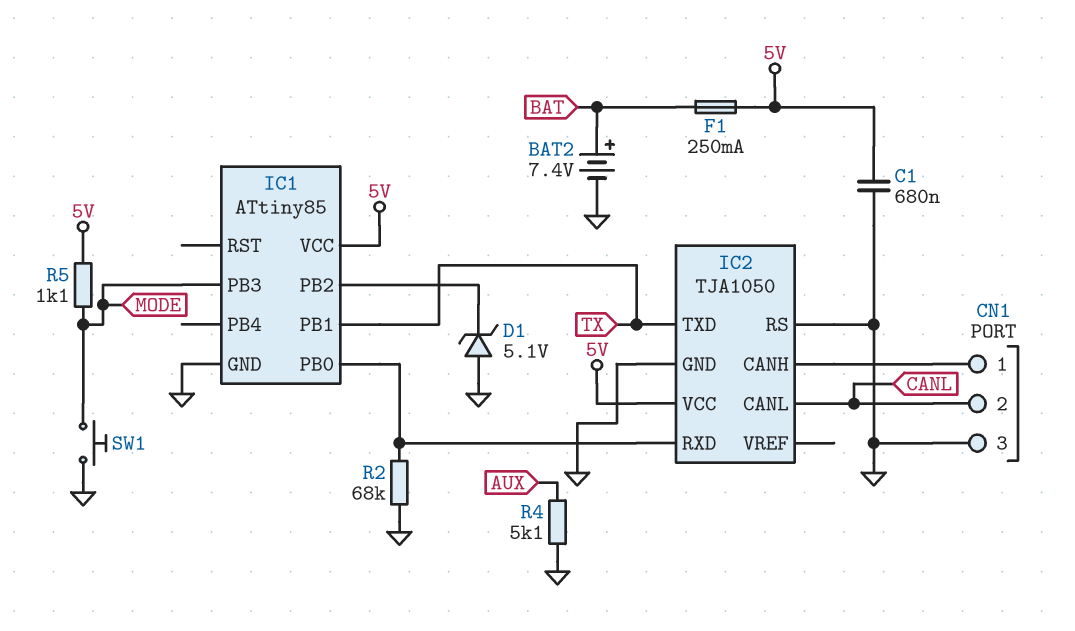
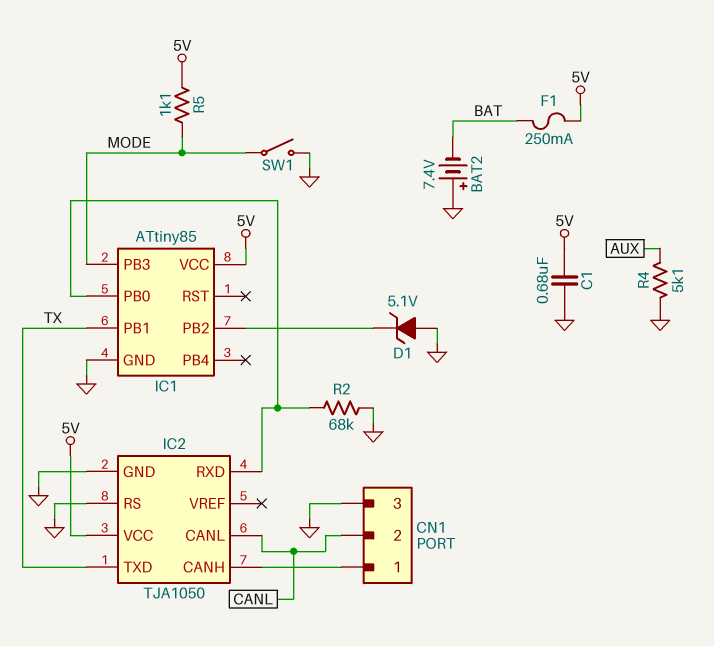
BAT2: 7.4V (plus BAT, minus GND) -> 7.4V (plus GND, minus BAT)
SW1: button (GND, MODE) -> switch (GND, MODE)

